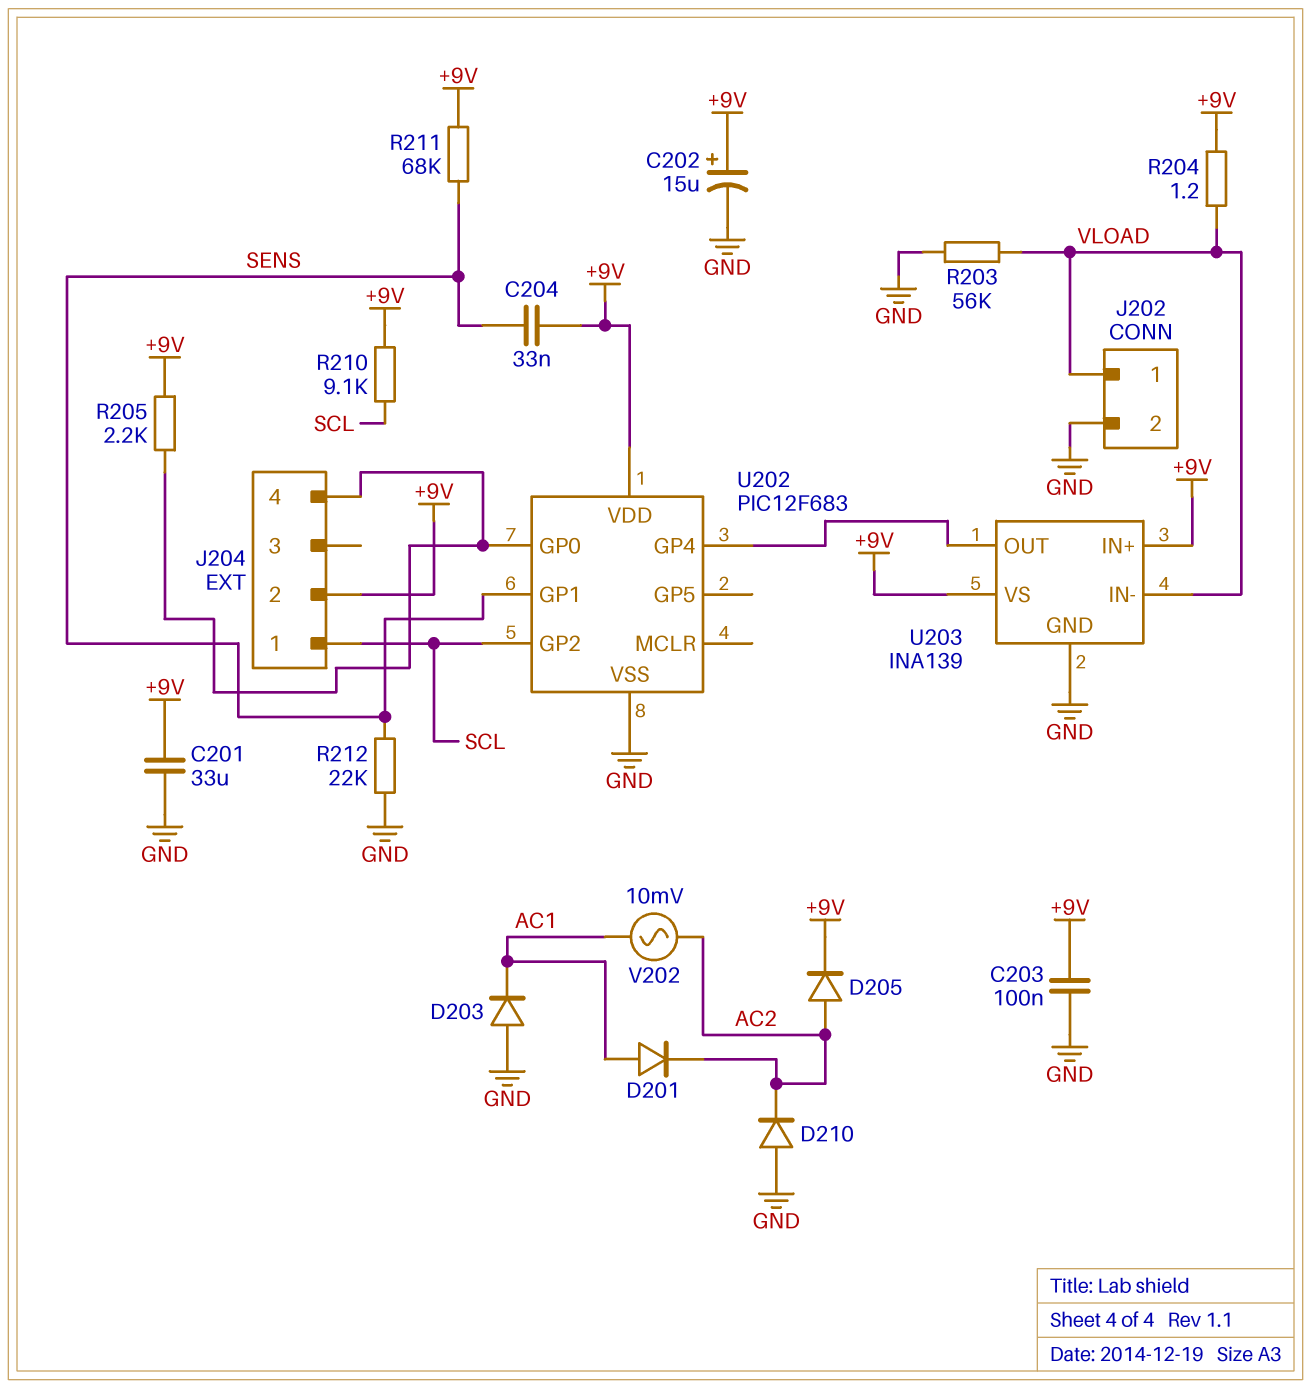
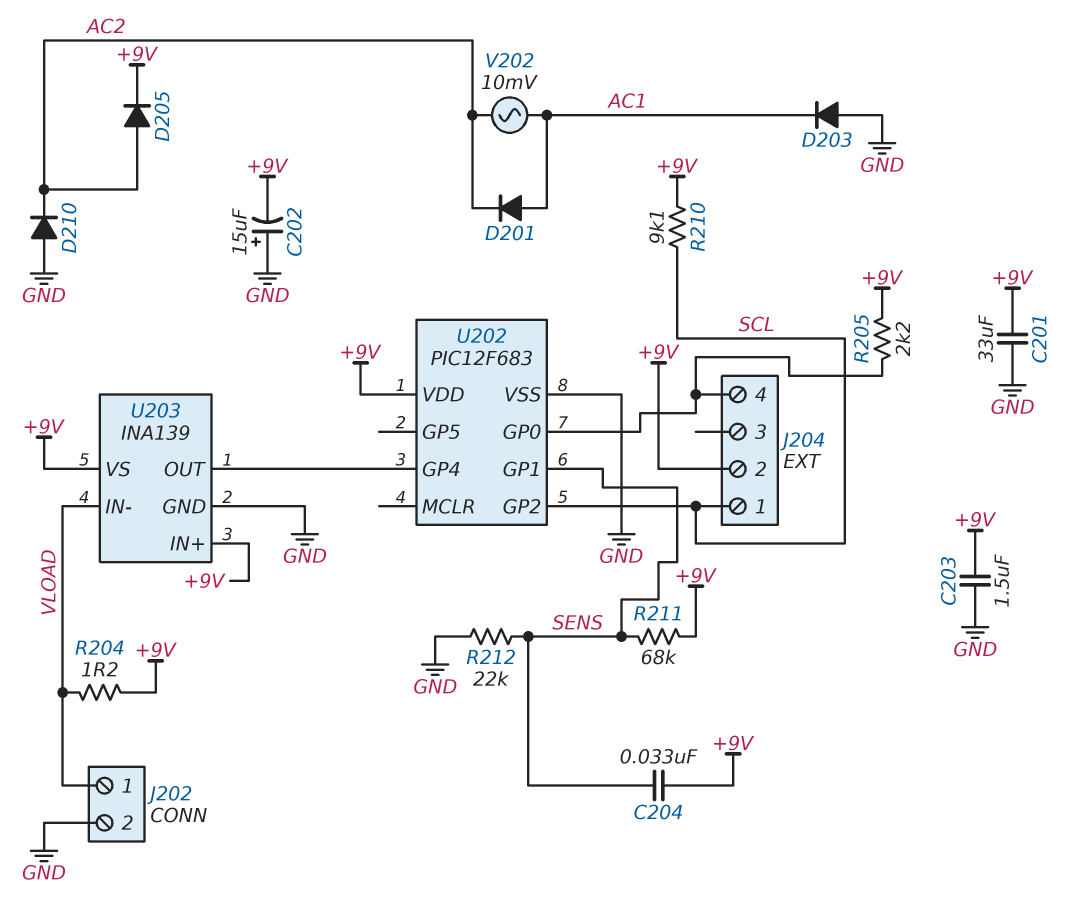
C202: 15uF (plus +9V, minus GND) -> 15uF (plus GND, minus +9V)
C203: 100nF (+9V, GND) -> 1.5uF (+9V, GND)
R203: 56k (GND, VLOAD) -> none

